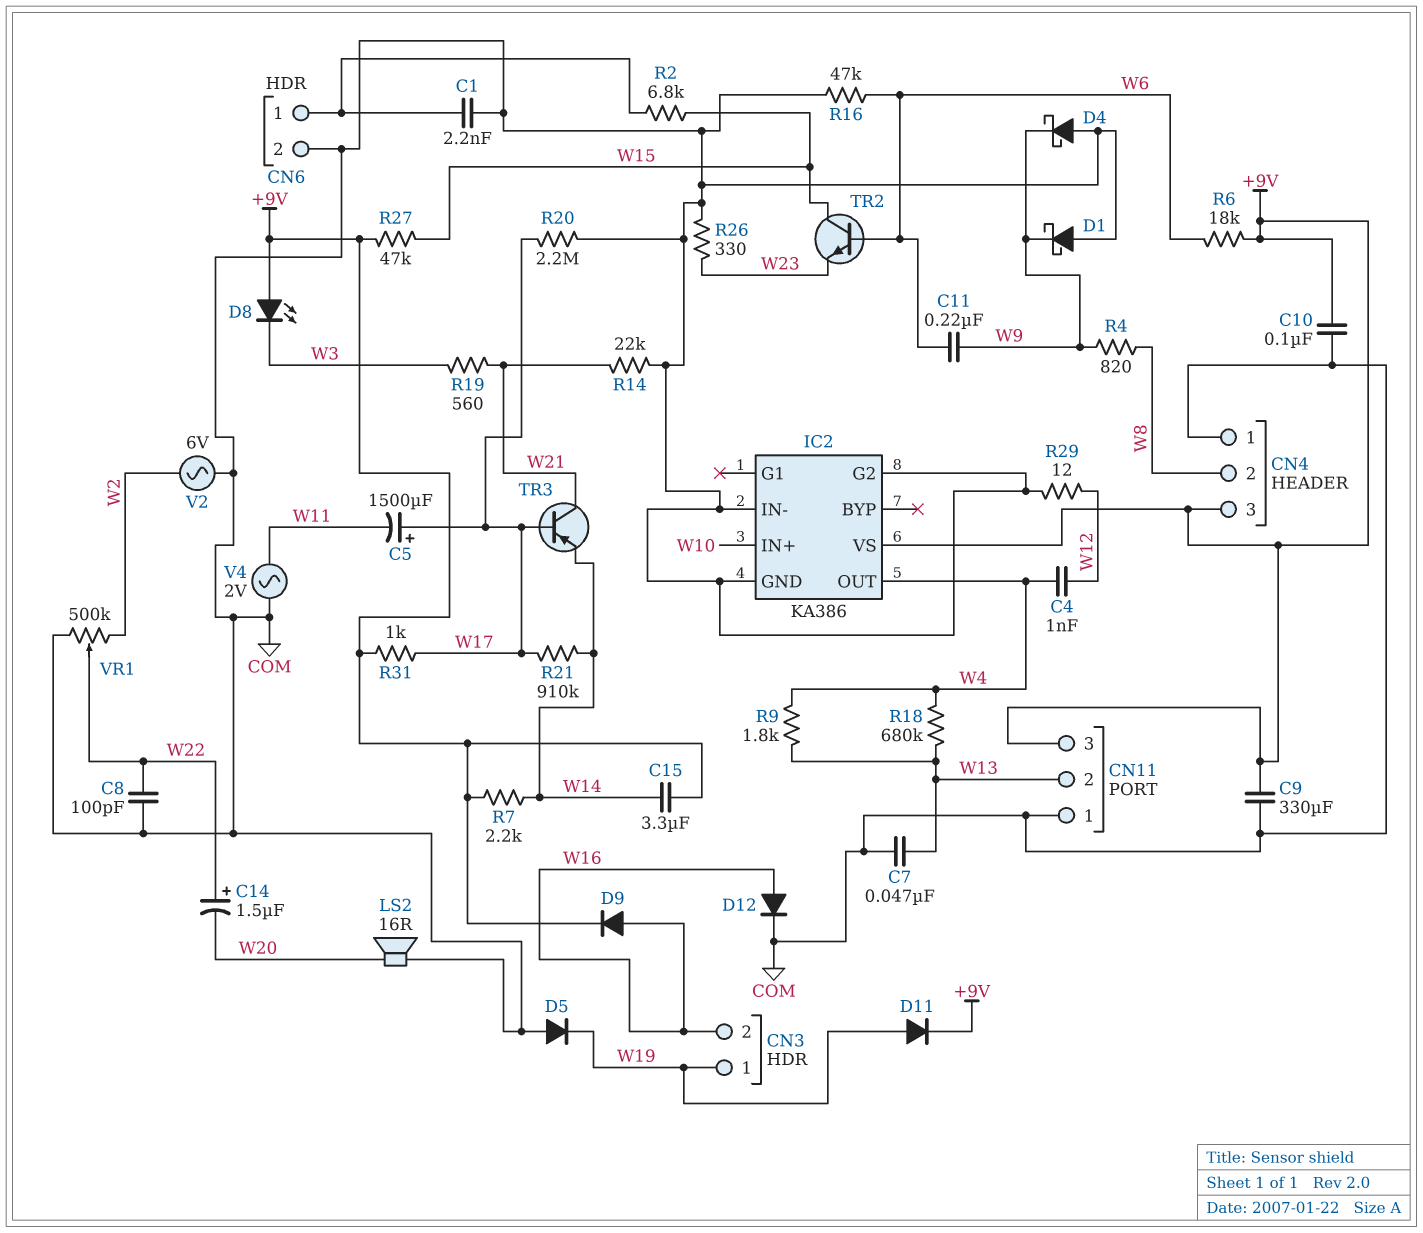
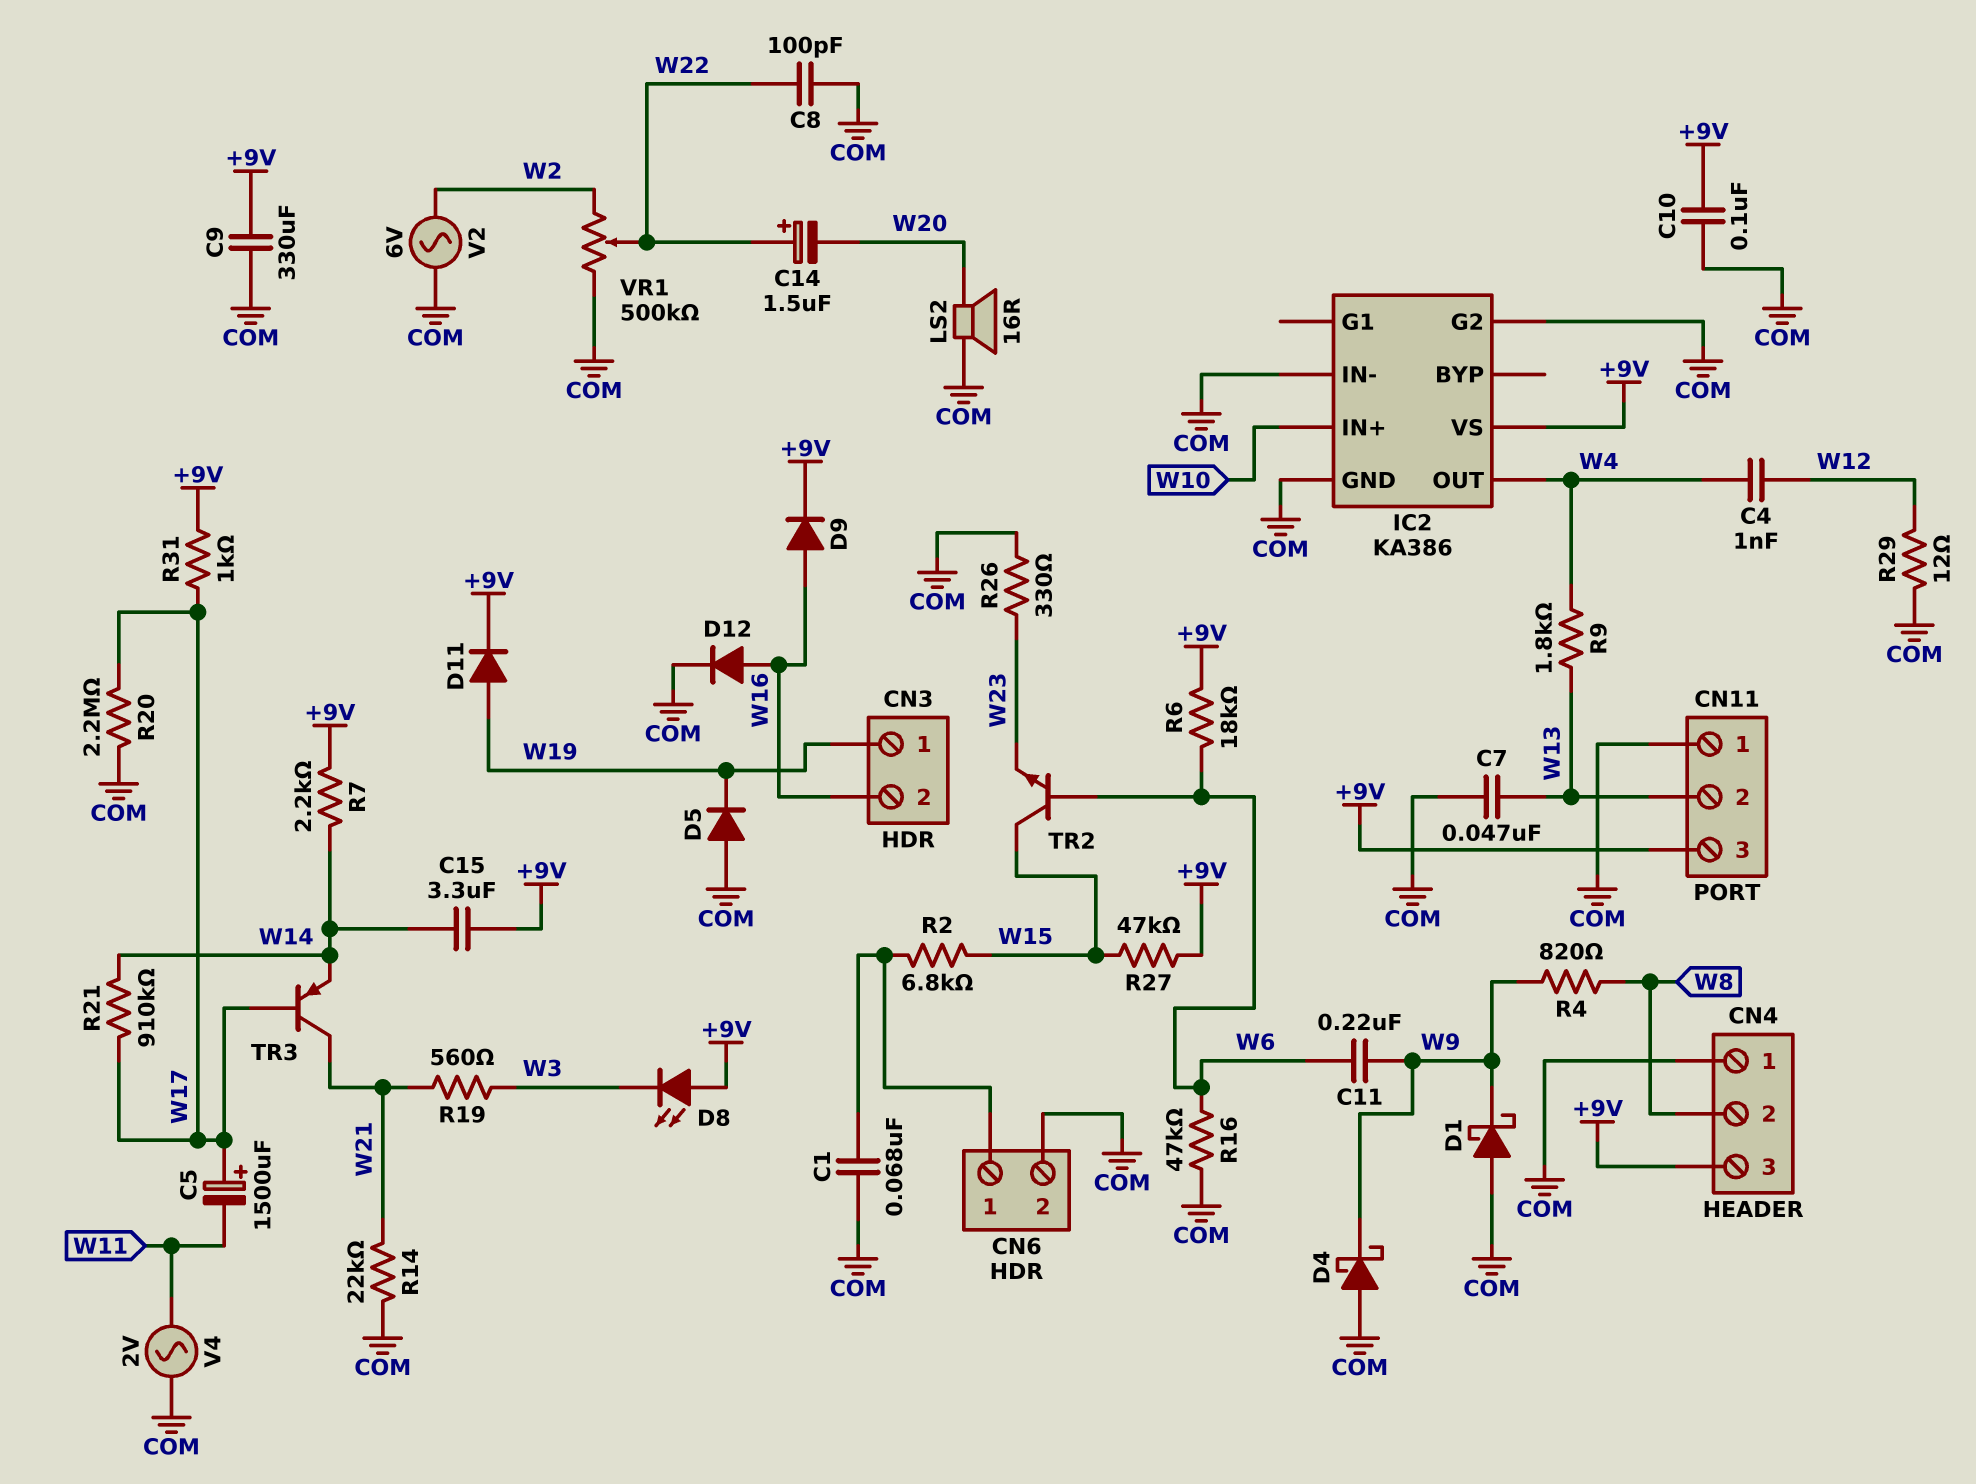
C1: 2.2nF (CN6/1, COM) -> 68nF (CN6/1, COM)
R18: 680k (W4, W13) -> none

